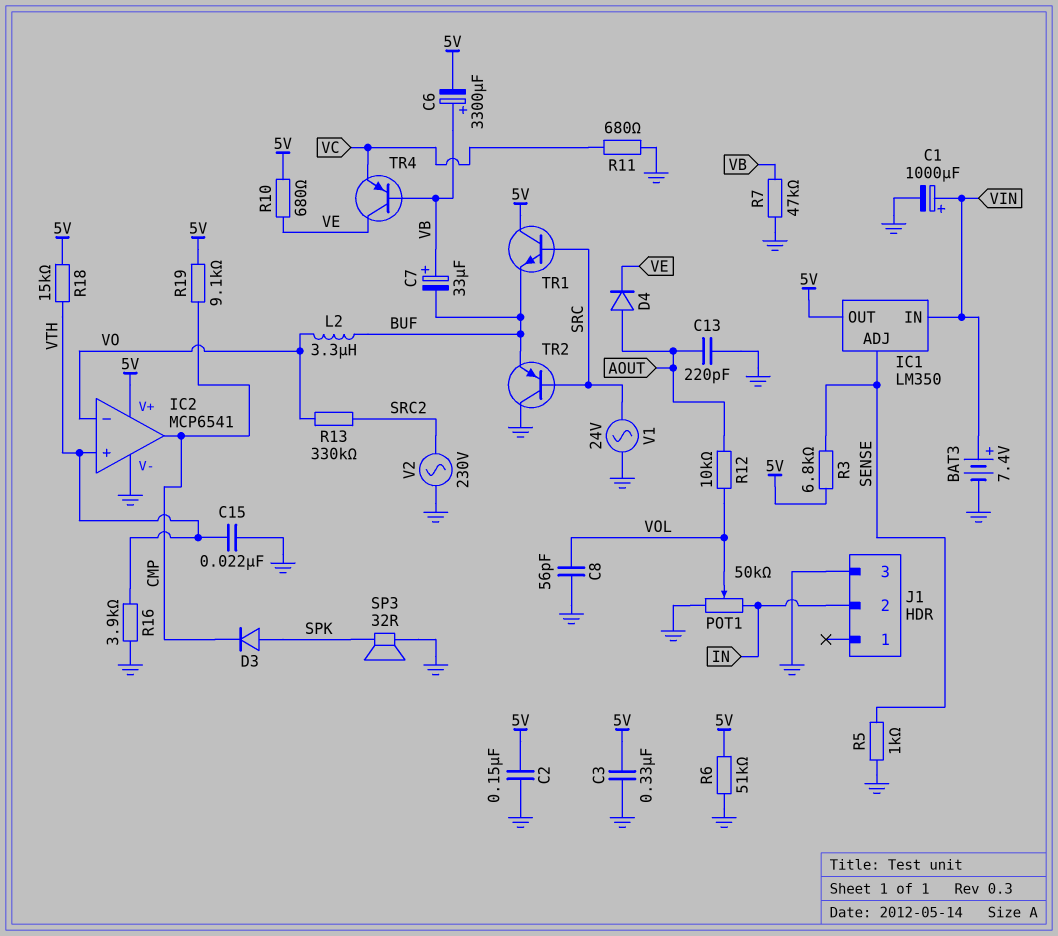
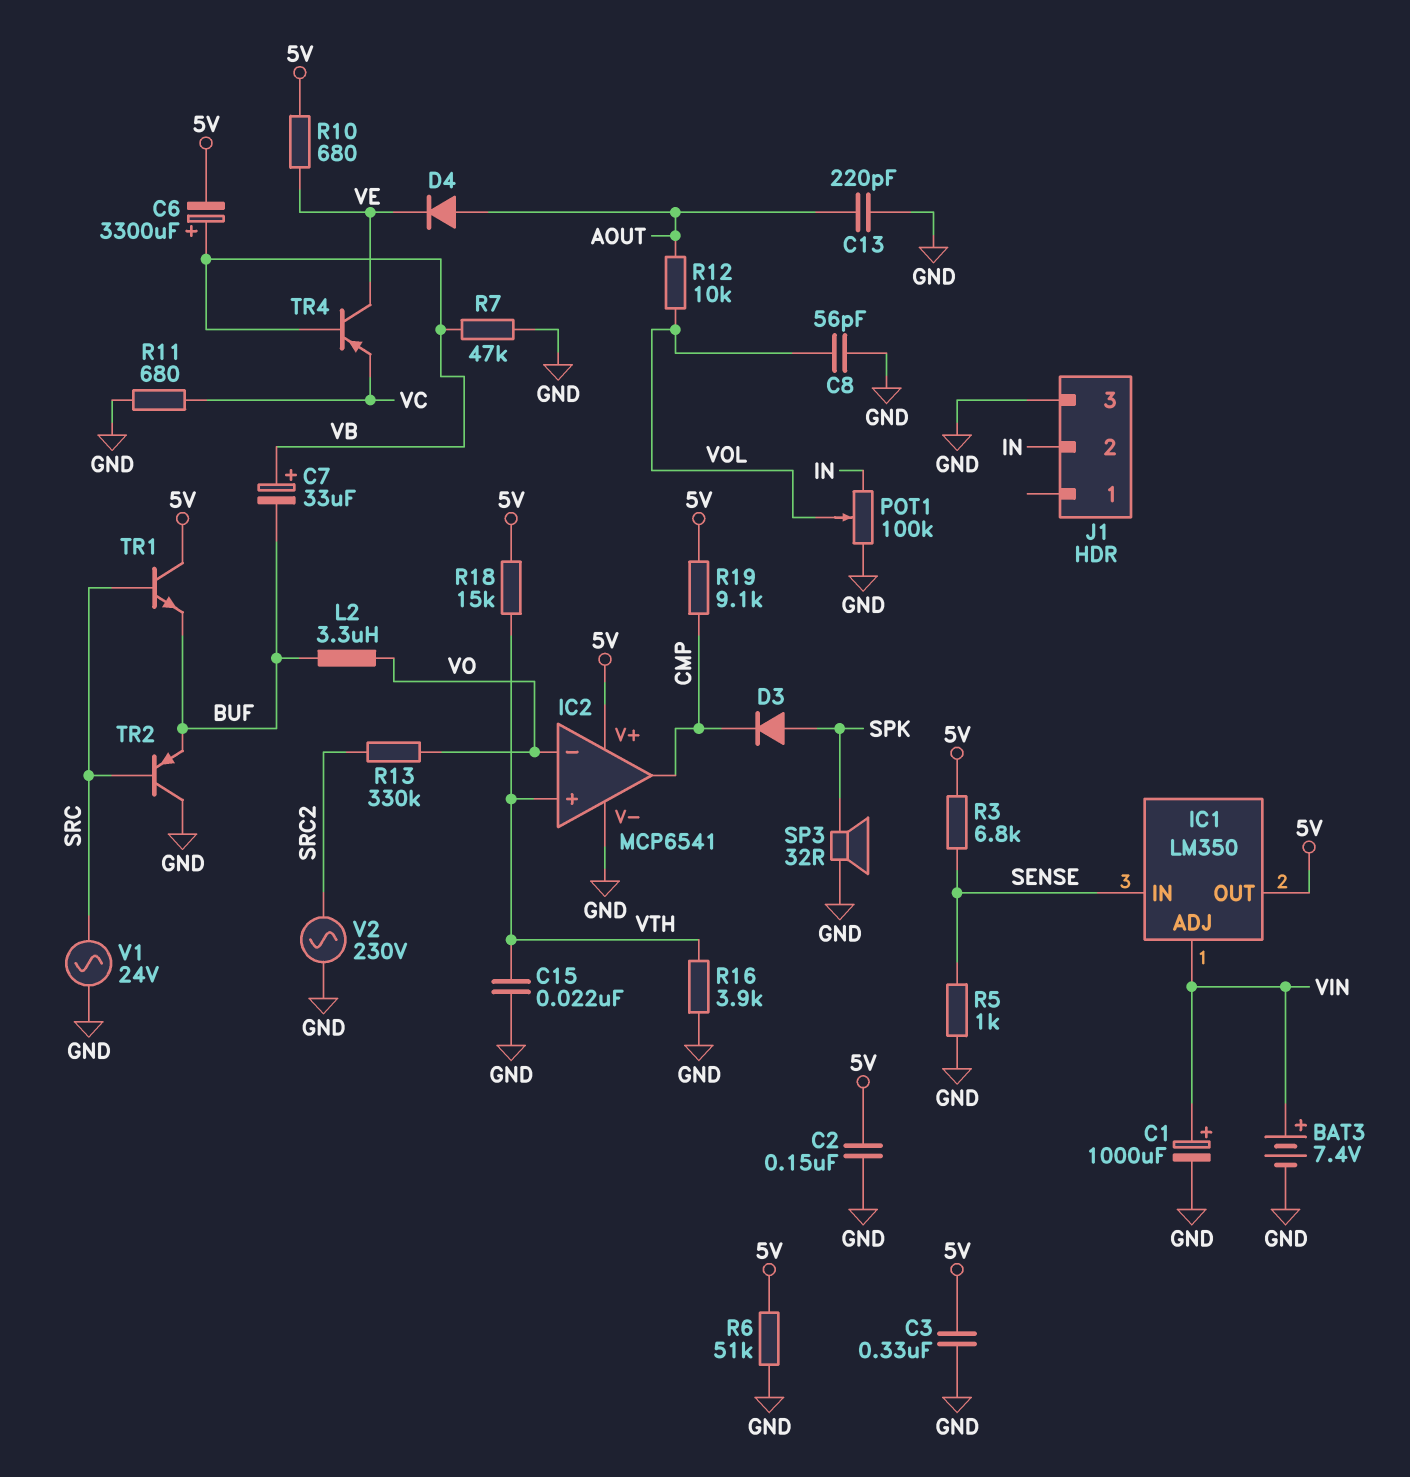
IC1 pin ADJ: SENSE -> VIN
IC1 pin IN: VIN -> SENSE
POT1: 50k (GND, IN, wiper VOL) -> 100k (GND, IN, wiper VOL)

